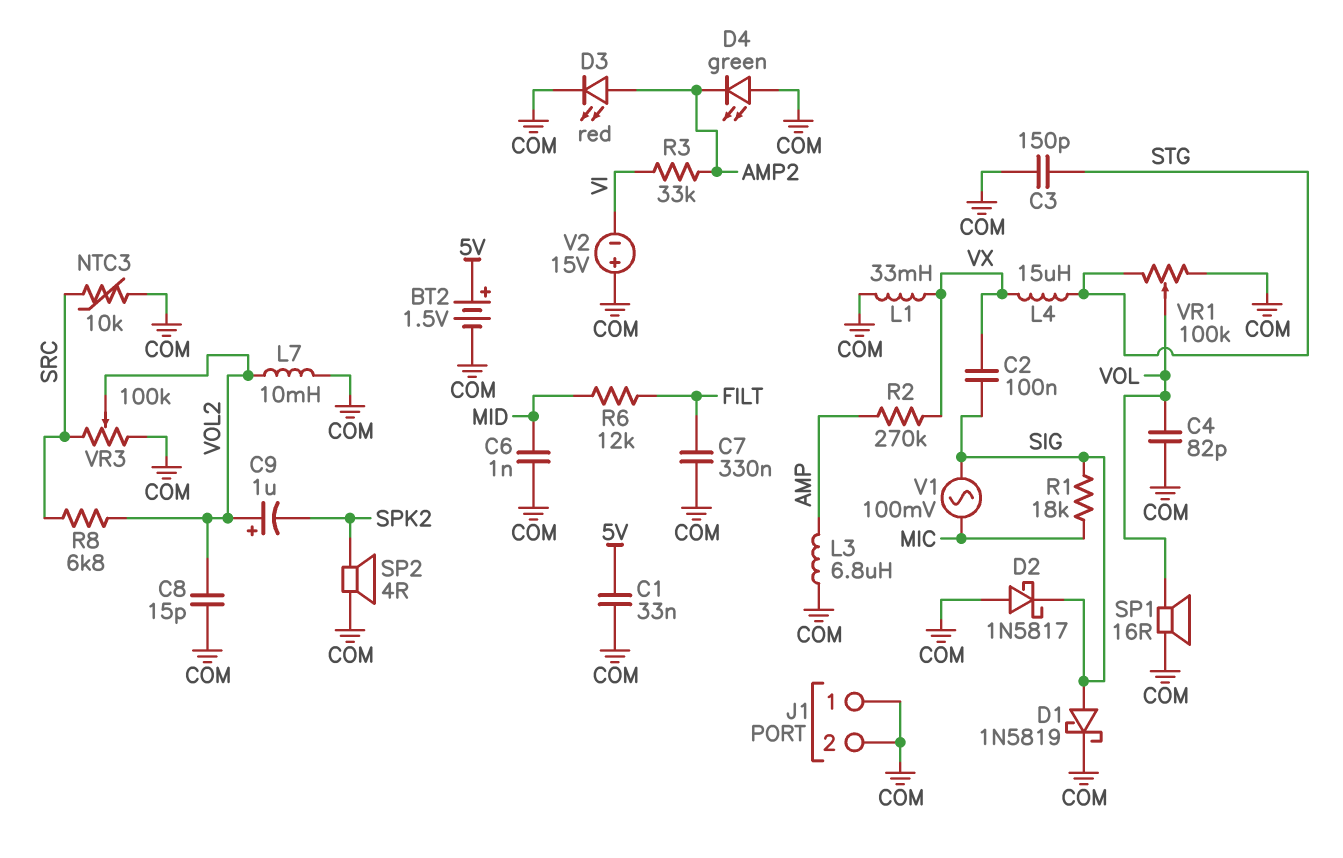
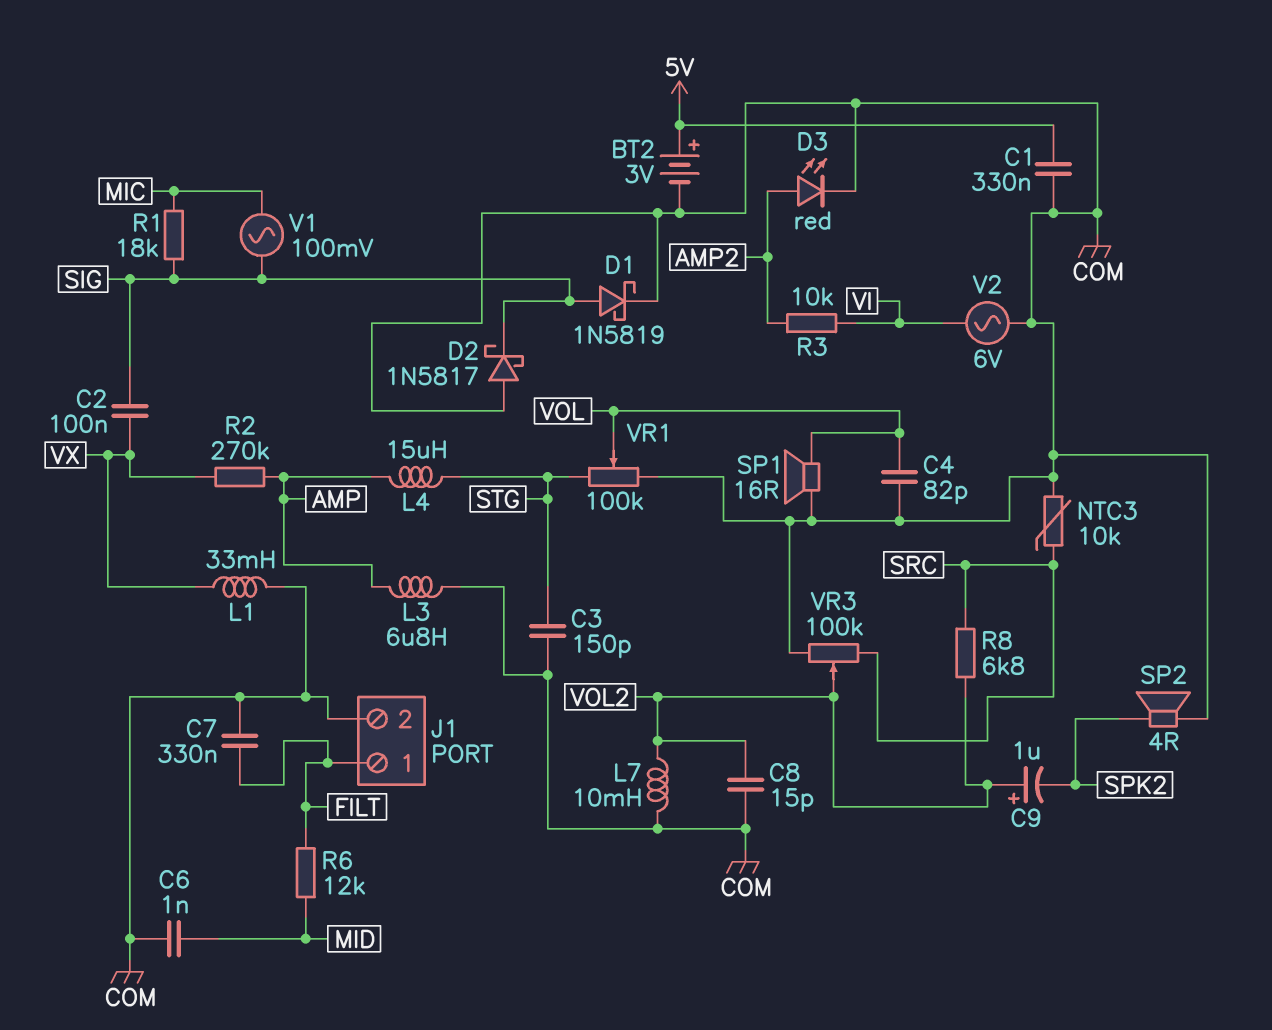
BT2: 1.5V (plus 5V, minus COM) -> 3V (plus 5V, minus COM)
C1: 33nF (5V, COM) -> 330nF (5V, COM)
D4: LED green (A COM, K AMP2) -> none
J1 pin 1: COM -> FILT
L4: 15uH (STG, VX) -> 15uH (AMP, STG)
R3: 33k (AMP2, VI) -> 10k (AMP2, VI)
V2: 15V (plus COM, minus VI) -> AC 6V (COM, VI)

